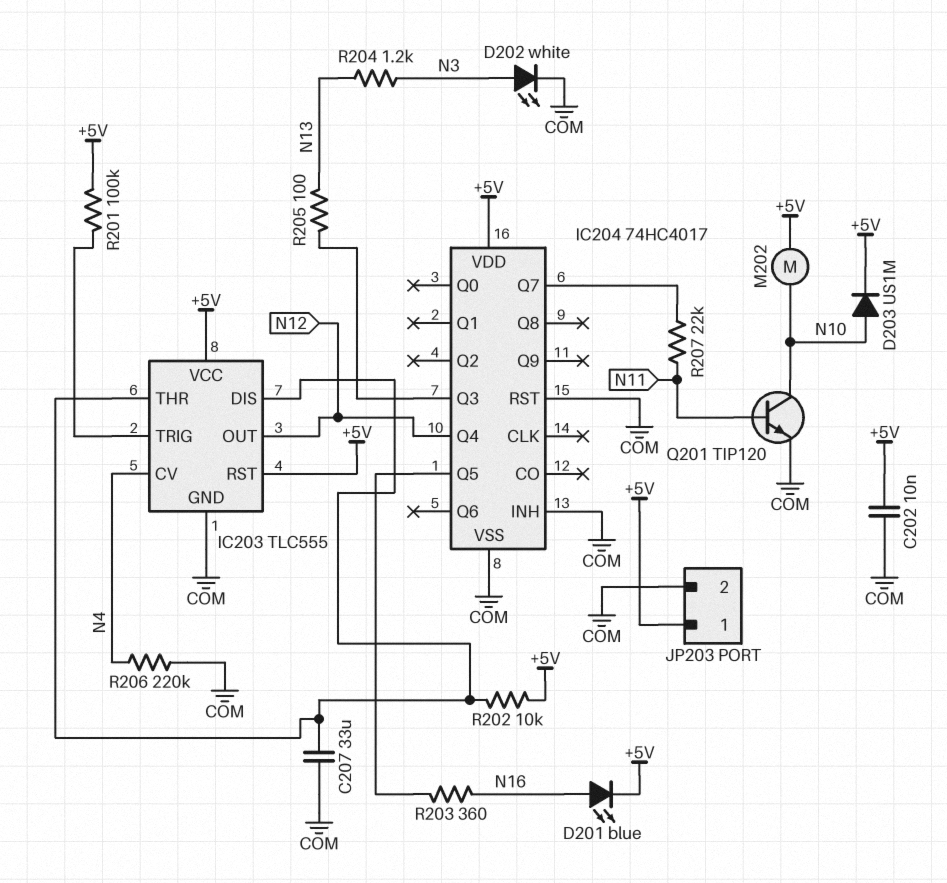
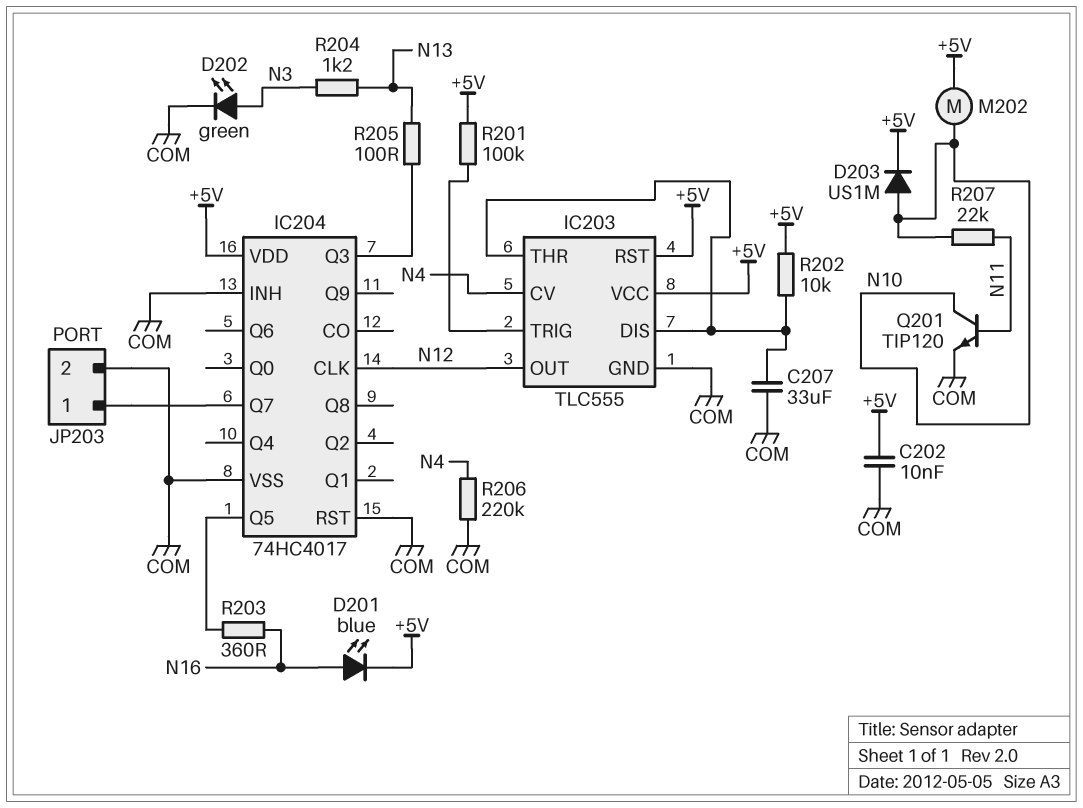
D202: LED white (A N3, K COM) -> LED green (A N3, K COM)
IC204 pin CLK: none -> N12
IC204 pin Q4: N12 -> none
JP203 pin 1: +5V -> IC204/Q7
R207: 22k (IC204/Q7, N11) -> 22k (N10, N11)

